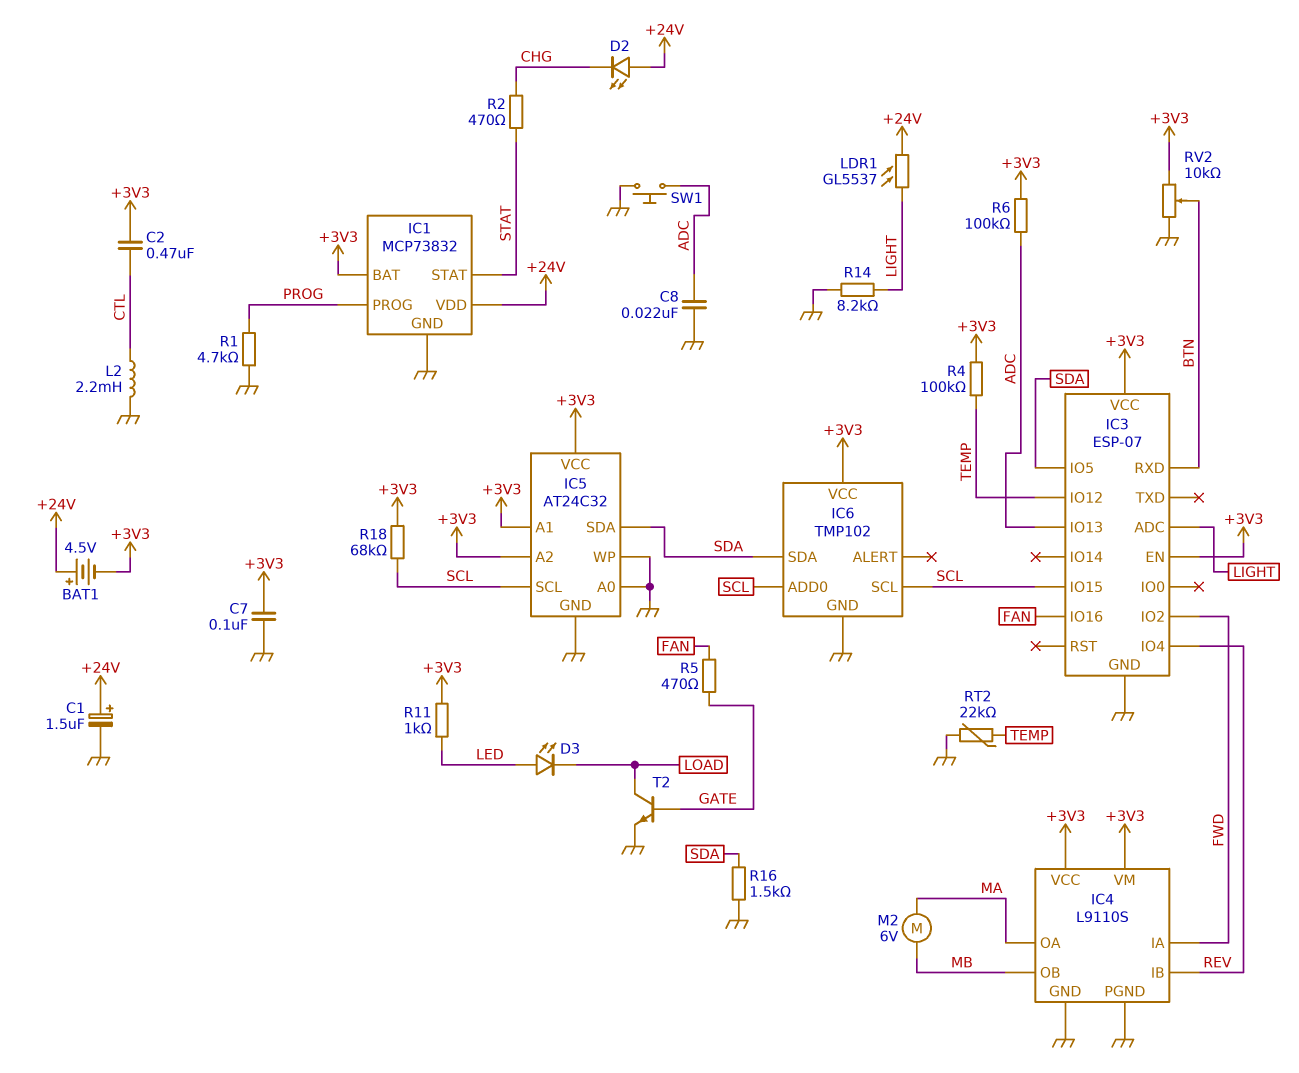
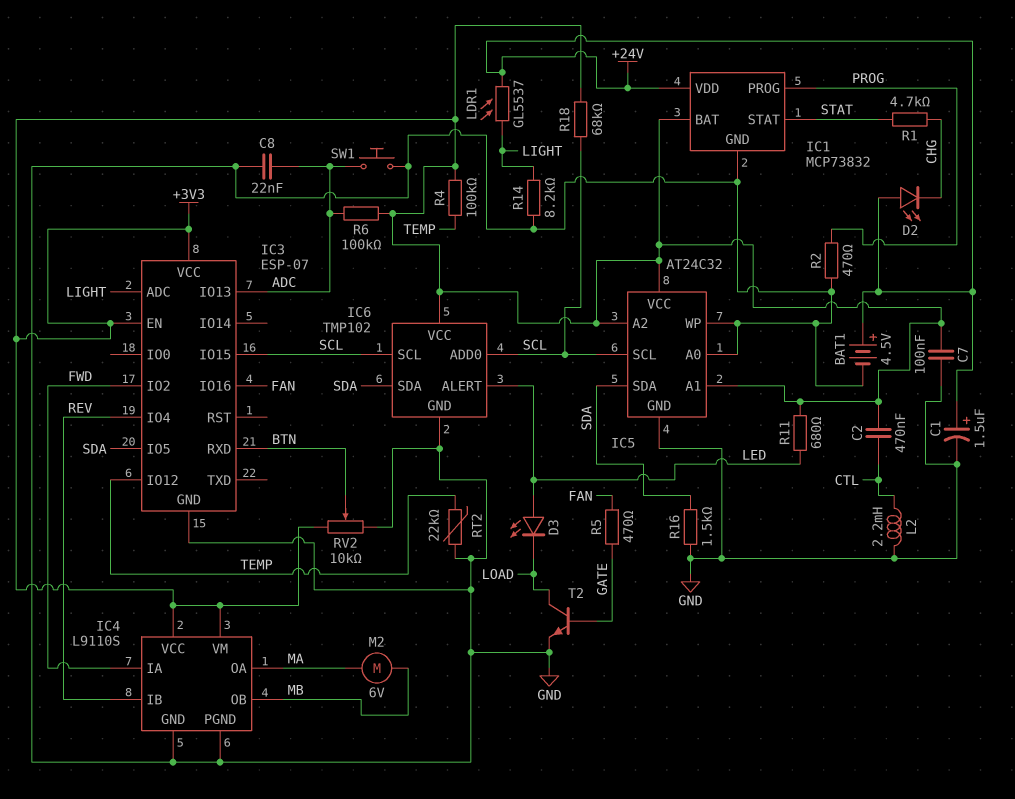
BAT1: 4.5V (plus +24V, minus +3V3) -> 4.5V (plus +24V, minus GND)
IC6 pin ALERT: none -> LED
R1: 4.7k (GND, PROG) -> 4.7k (CHG, STAT)
R2: 470 (CHG, STAT) -> 470 (GND, PROG)
R11: 1k (+3V3, LED) -> 680 (+3V3, LED)

